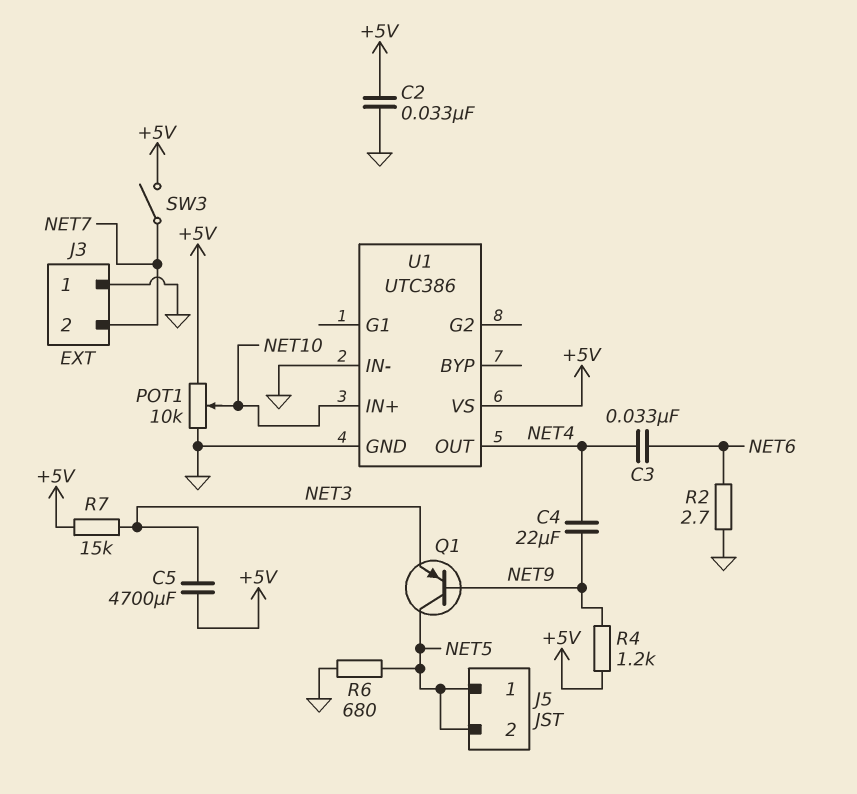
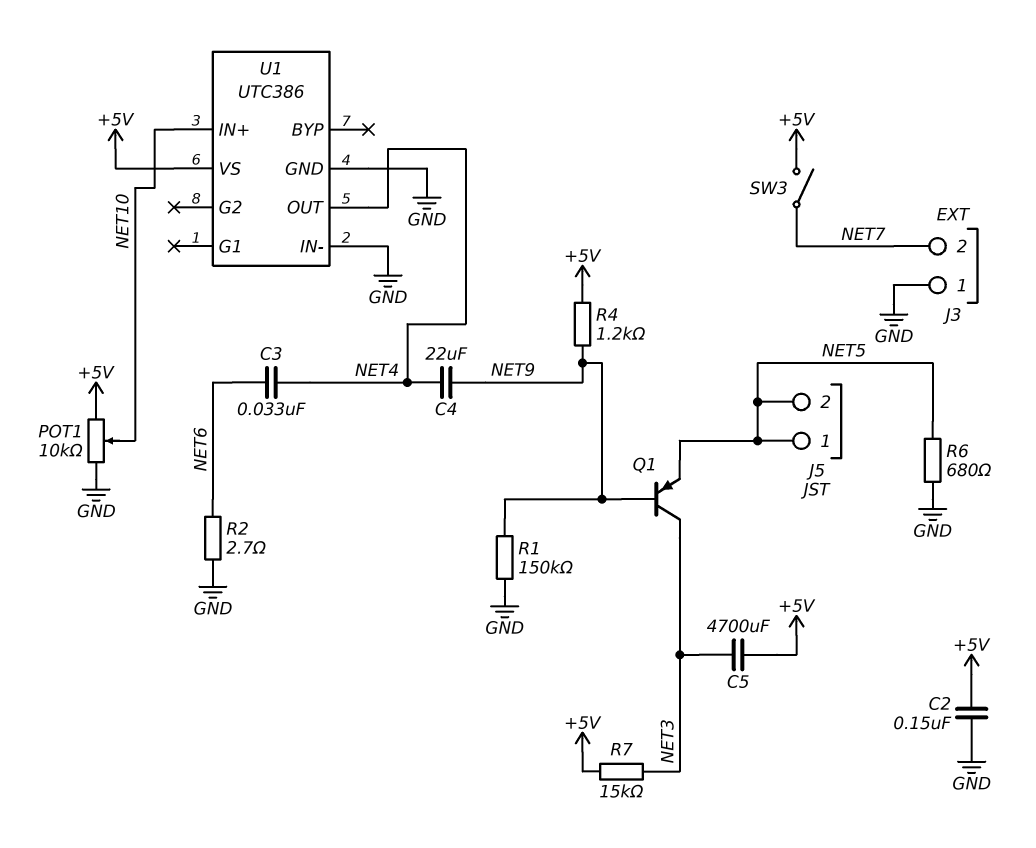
C2: 33nF (+5V, GND) -> 150nF (+5V, GND)
Q1: PNP (B NET9, C NET5, E NET3) -> PNP (B NET9, C NET3, E NET5)
R1: none -> 150k (GND, NET9)

